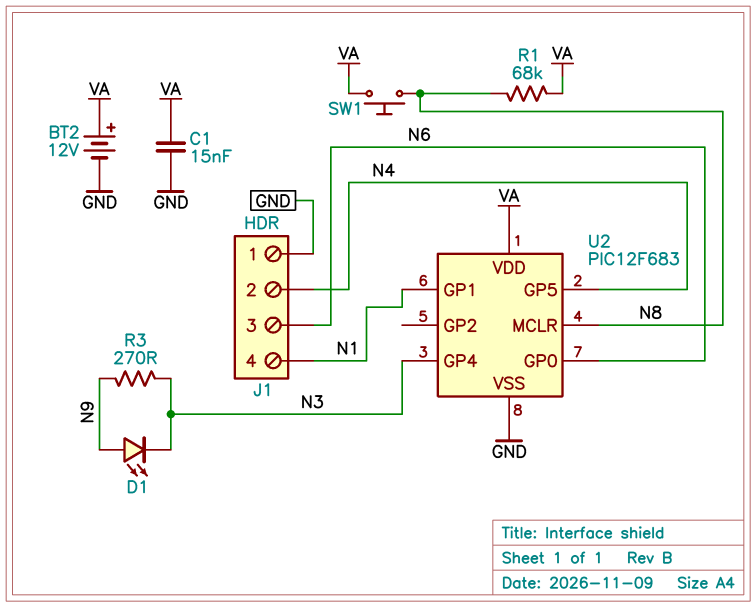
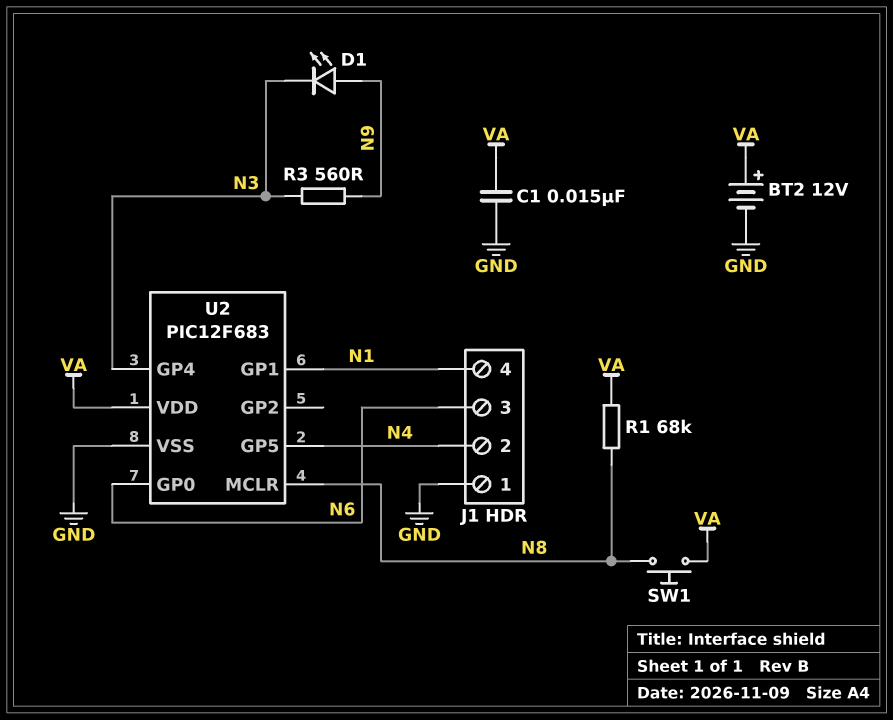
R3: 270 (N3, N9) -> 560 (N3, N9)

